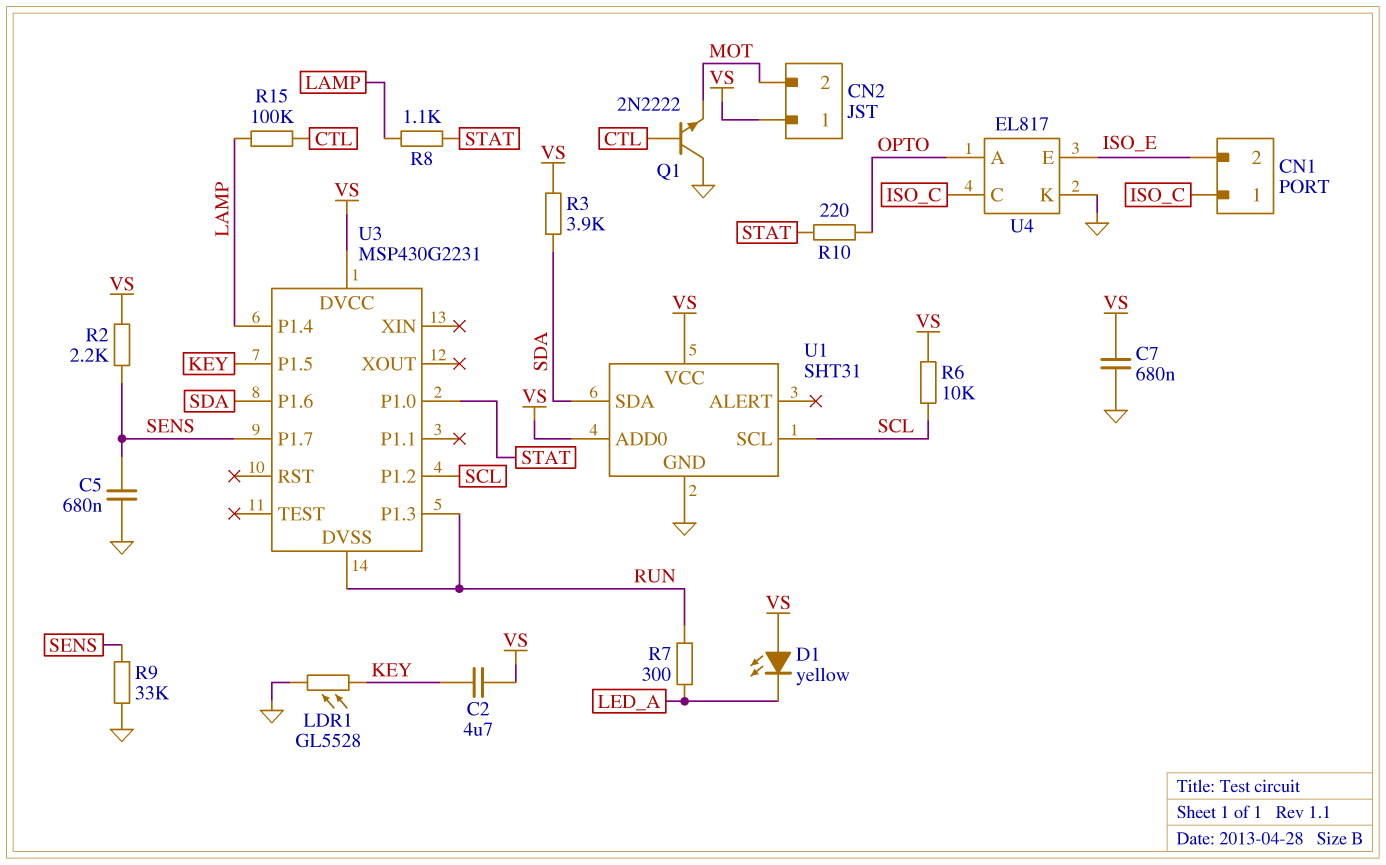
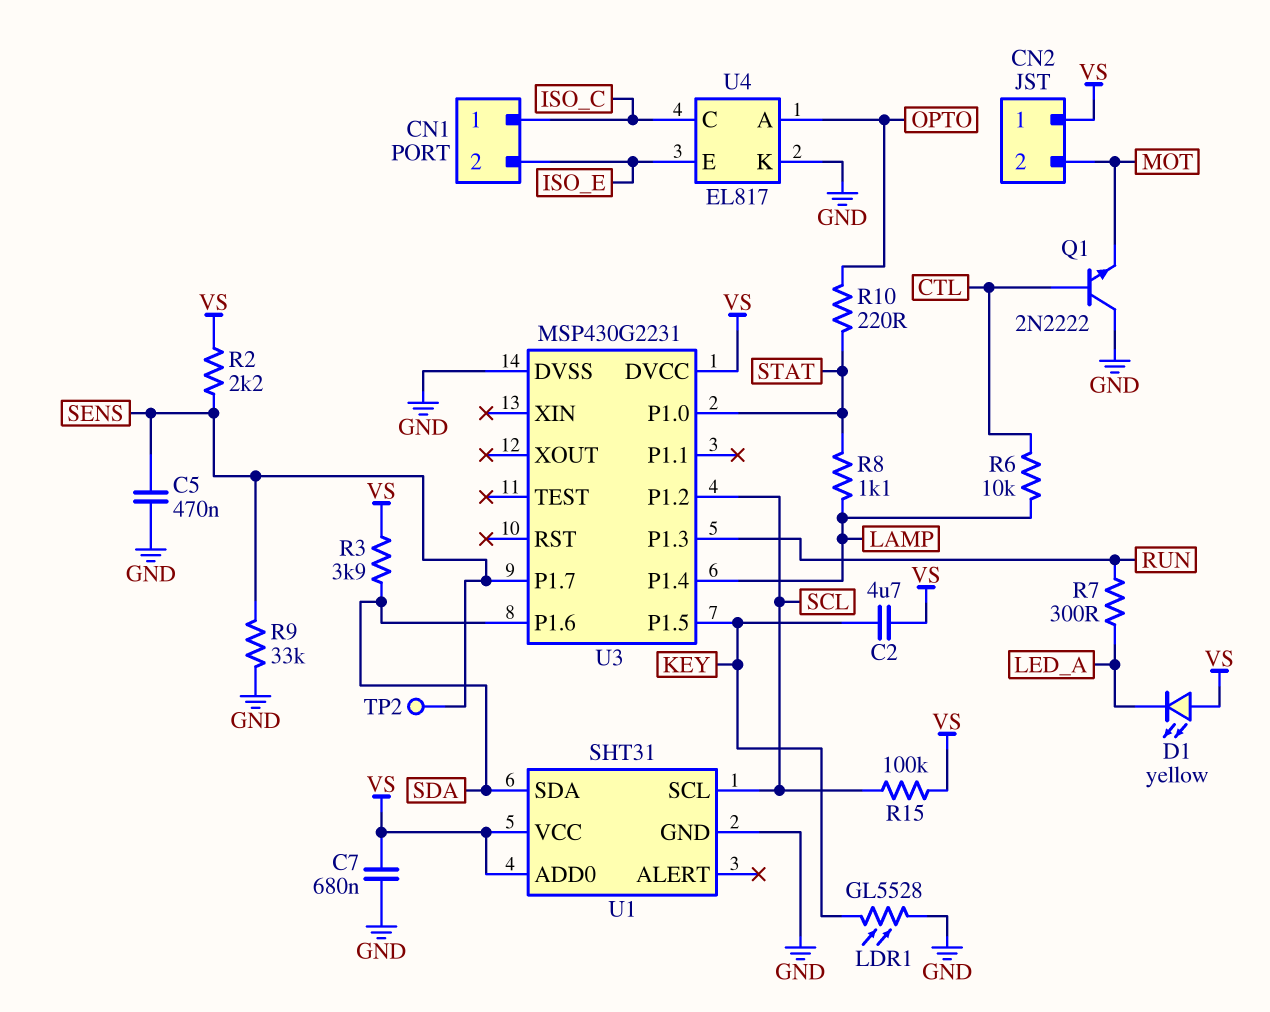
C5: 680nF (GND, SENS) -> 470nF (GND, SENS)
R6: 10k (SCL, VS) -> 10k (CTL, LAMP)
R15: 100k (CTL, LAMP) -> 100k (SCL, VS)
TP2: none -> test point (SENS)
U3 pin DVSS: RUN -> GND

